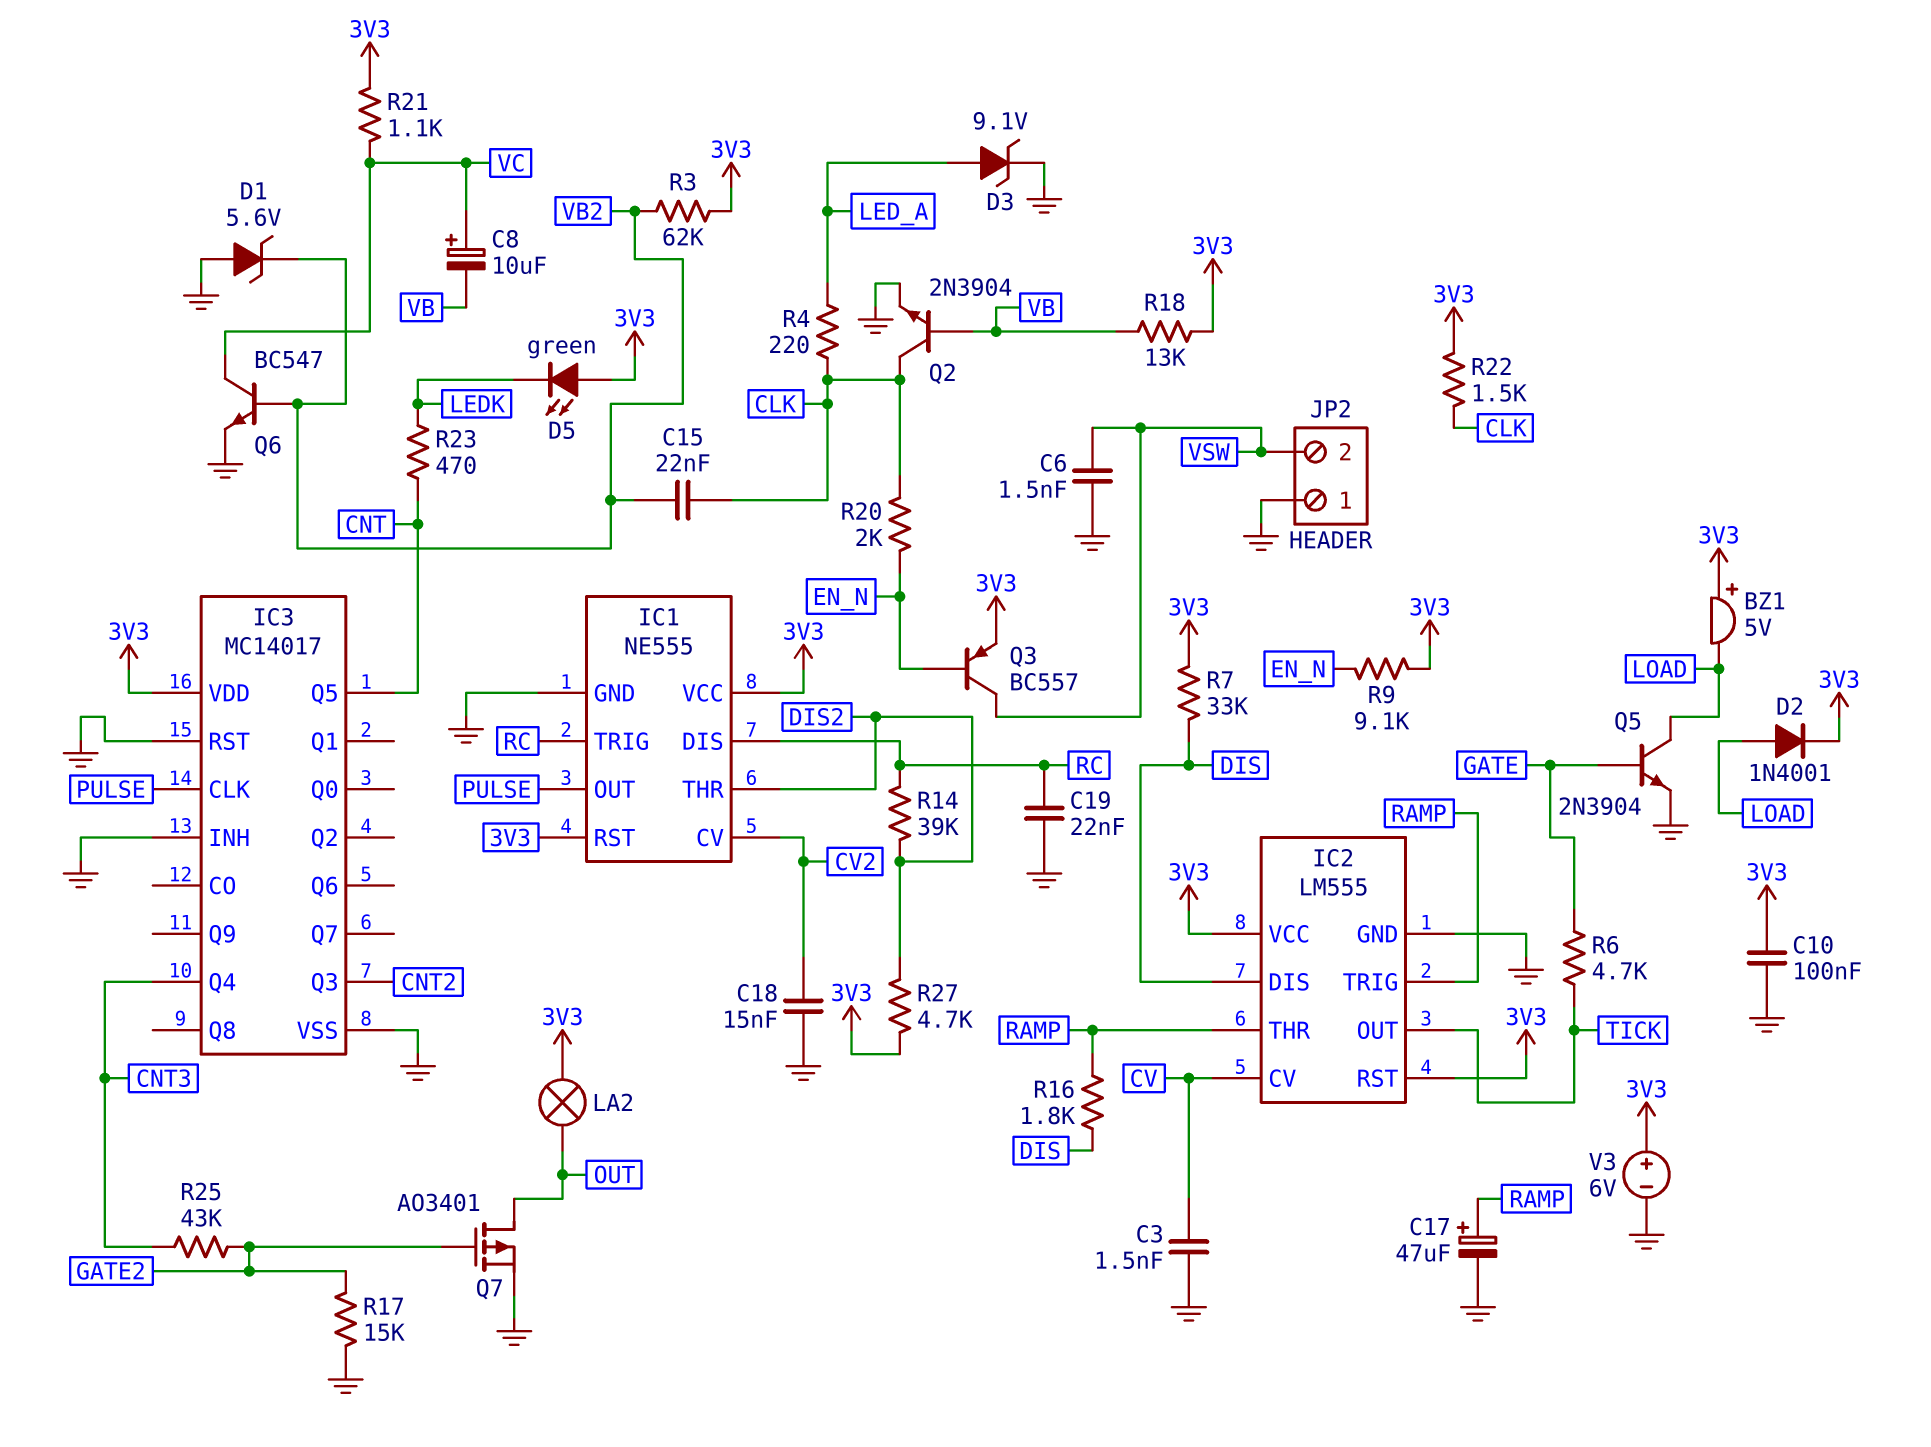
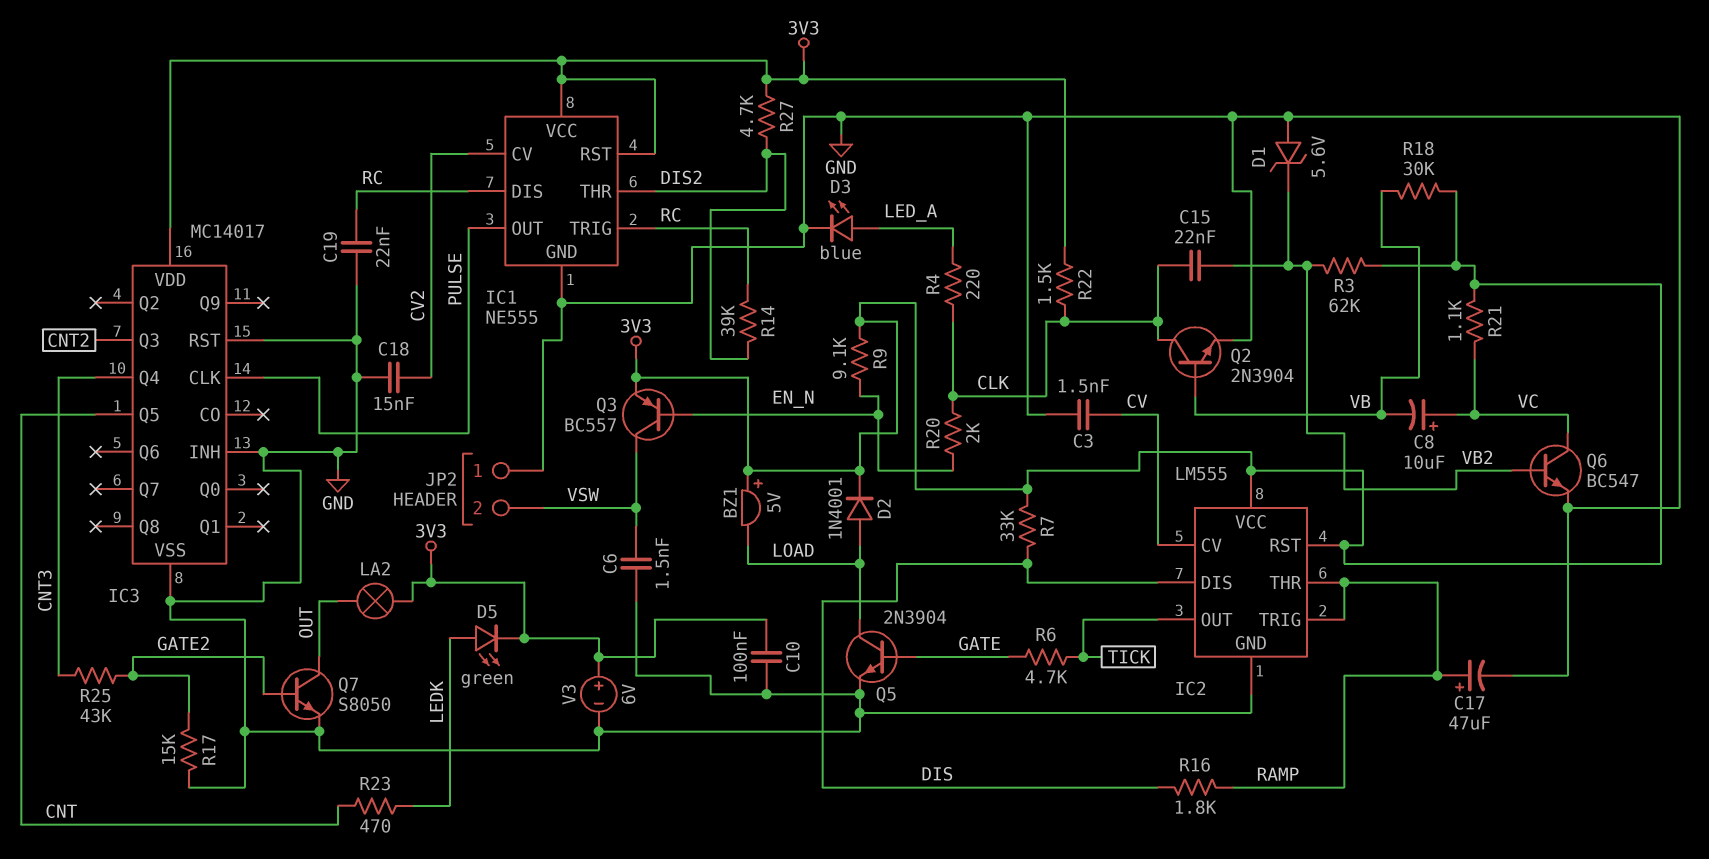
D3: zener 9.1V (A LED_A, K GND) -> LED blue (A LED_A, K GND)
D5: LED green (A 3V3, K LEDK) -> LED green (A LEDK, K 3V3)
Q7: PMOS AO3401 (G GATE2, D OUT, S GND) -> NPN S8050 (B GATE2, C OUT, E GND)
R18: 13k (3V3, VB) -> 30k (3V3, VB)

